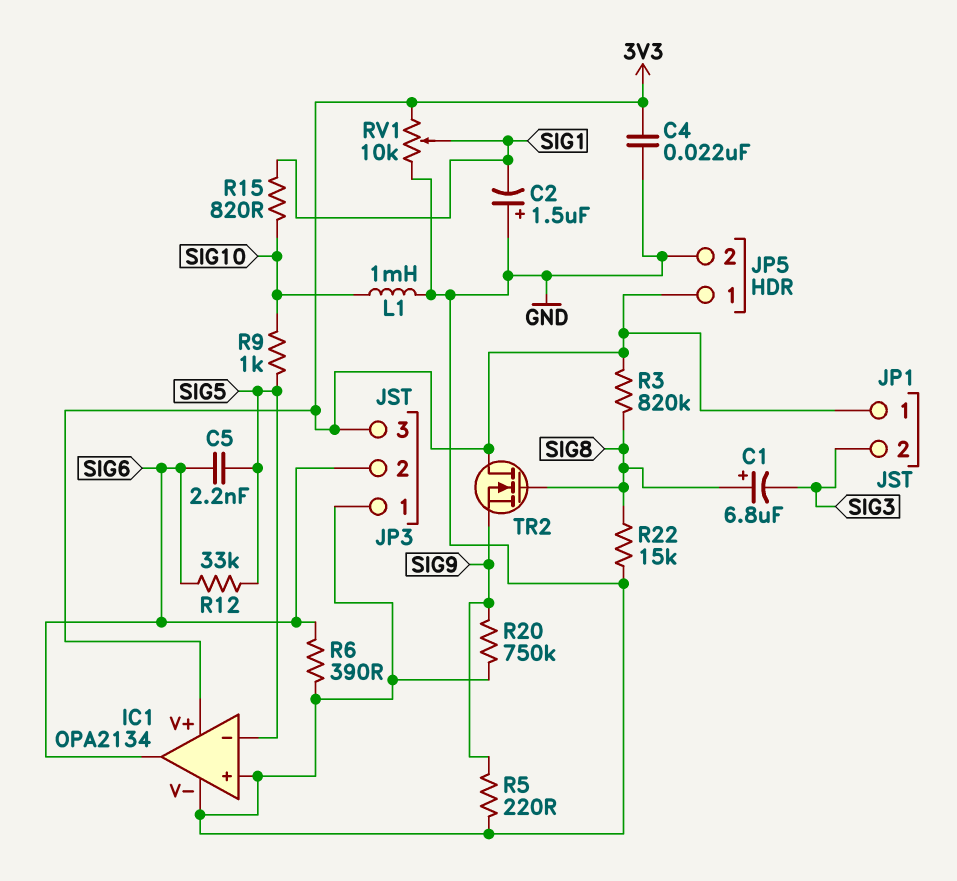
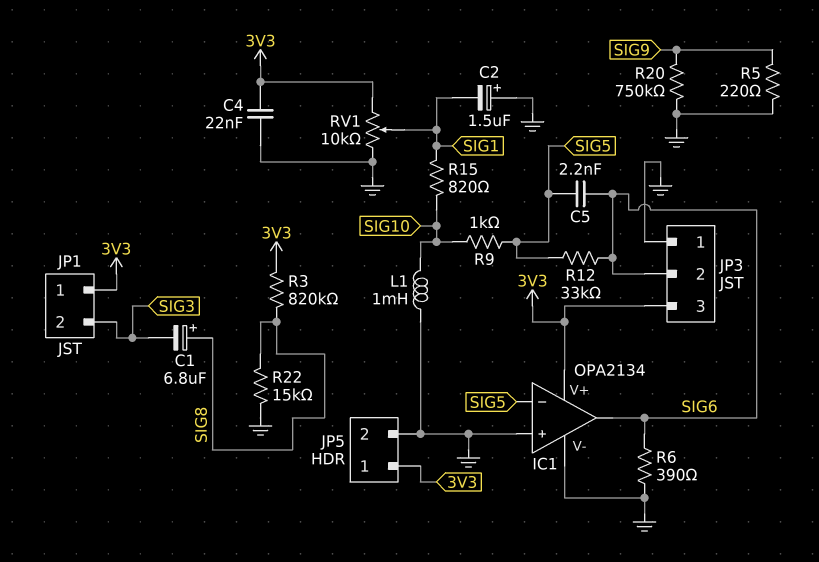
TR2: NMOS (G SIG8, D 3V3, S SIG9) -> none

